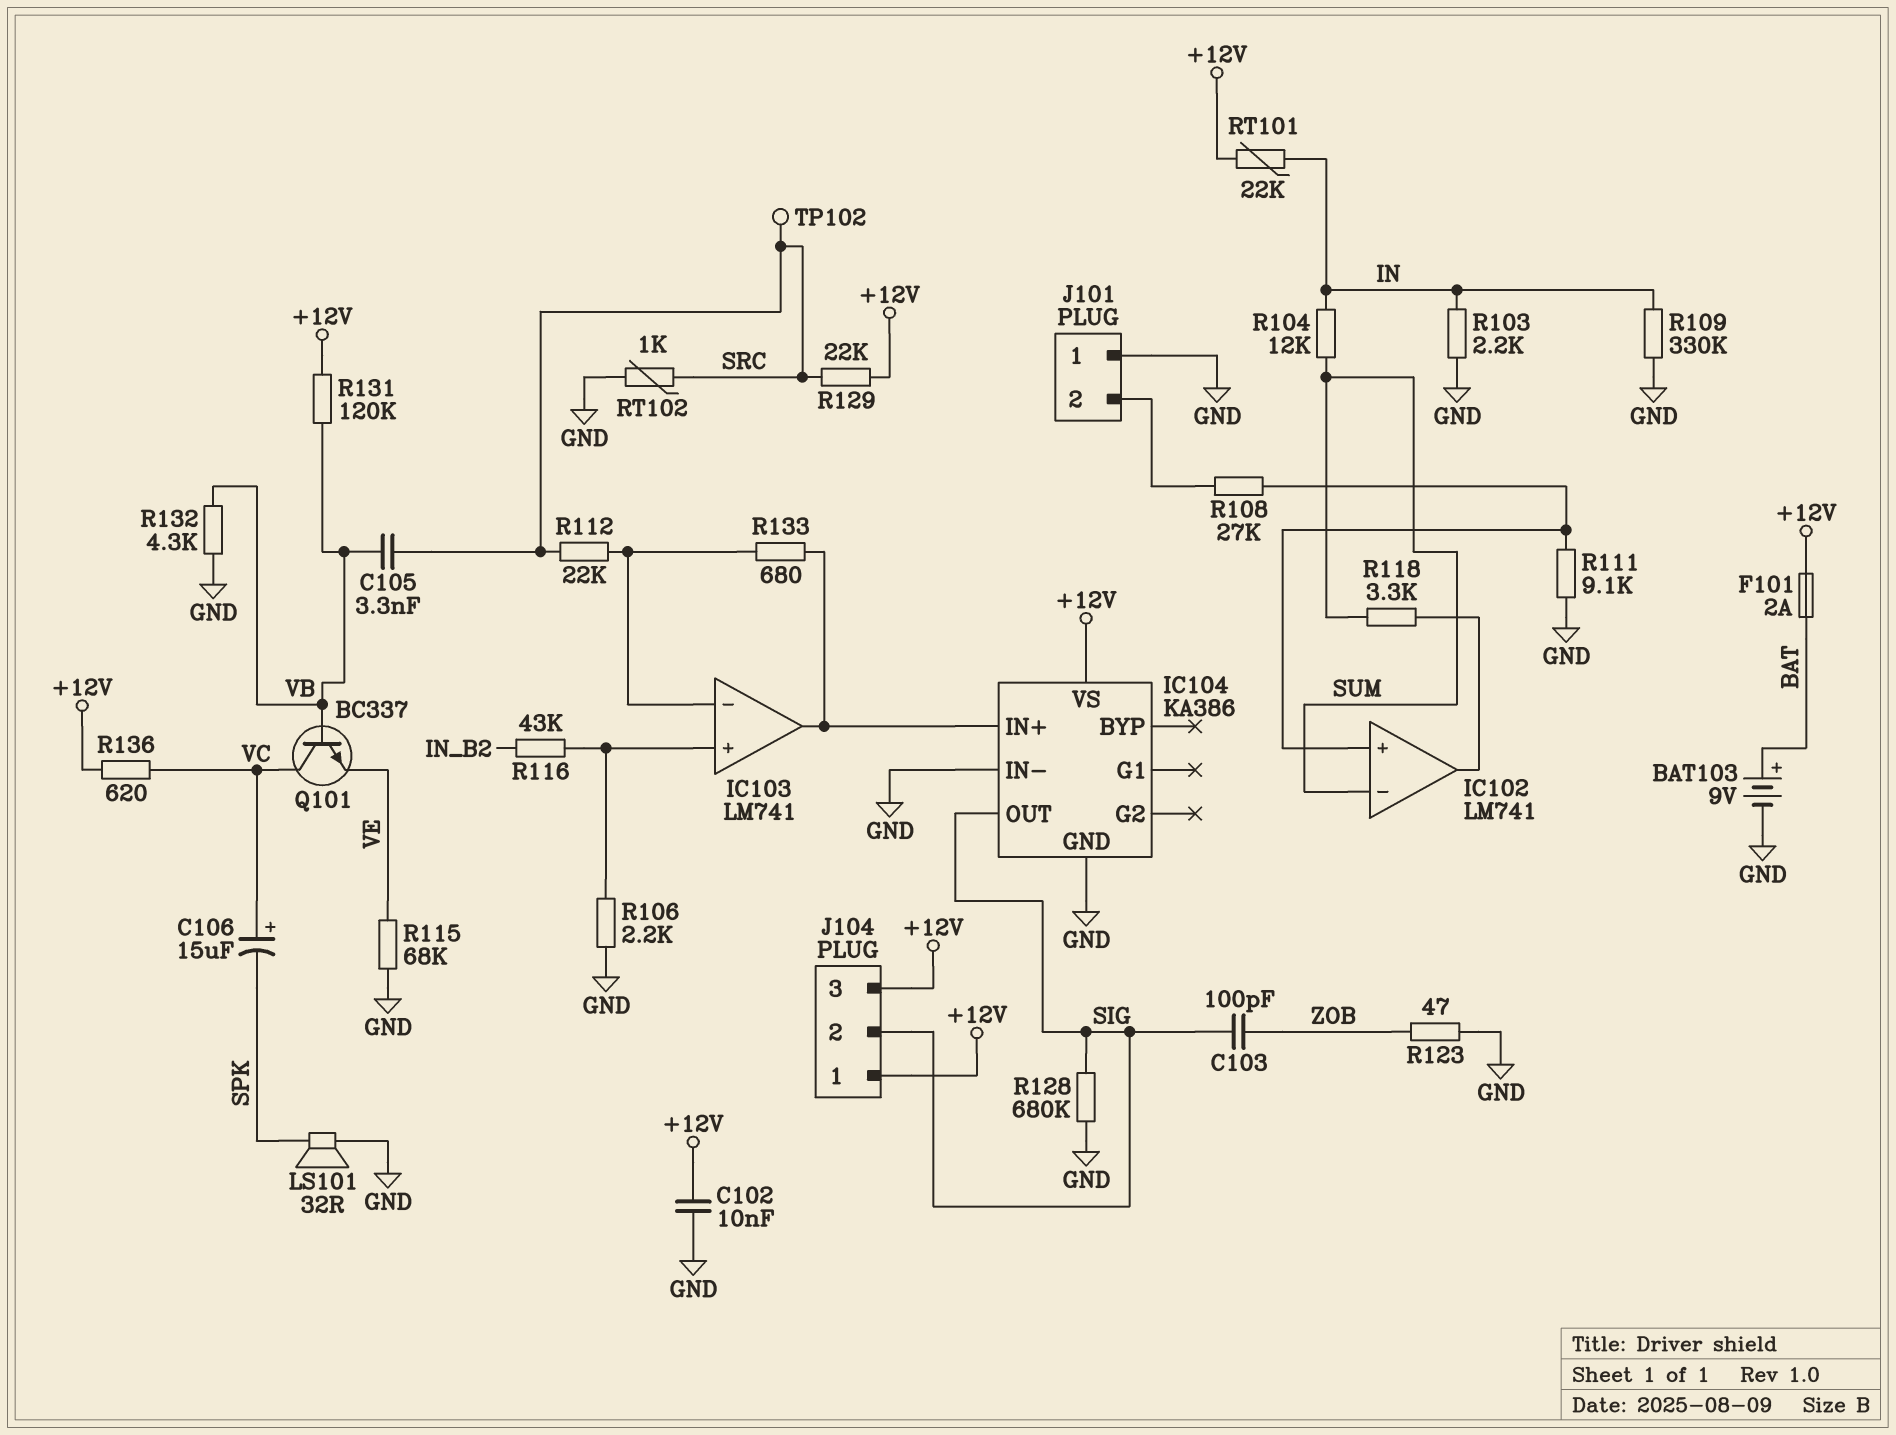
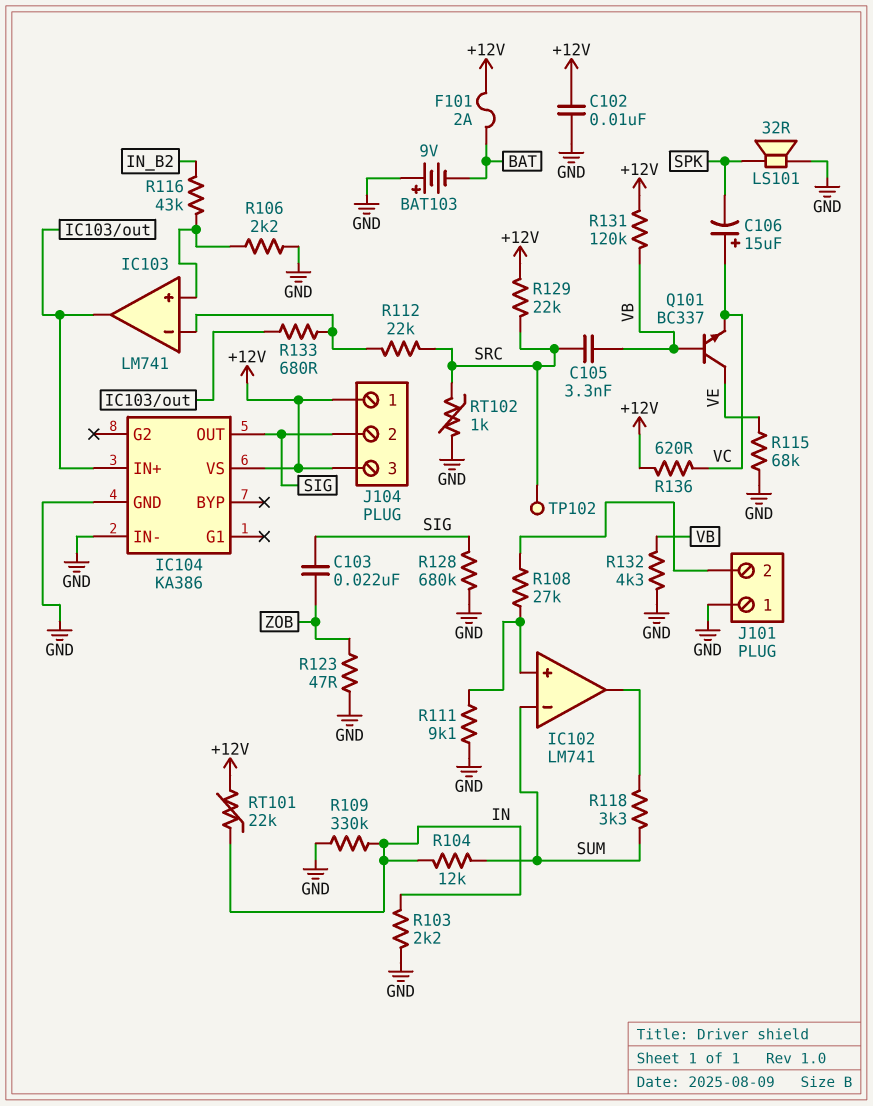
BAT103: 9V (plus BAT, minus GND) -> 9V (plus GND, minus BAT)
C103: 100pF (SIG, ZOB) -> 22nF (SIG, ZOB)
Q101: NPN BC337 (B VB, C VC, E VE) -> NPN BC337 (B VB, C VE, E VC)

